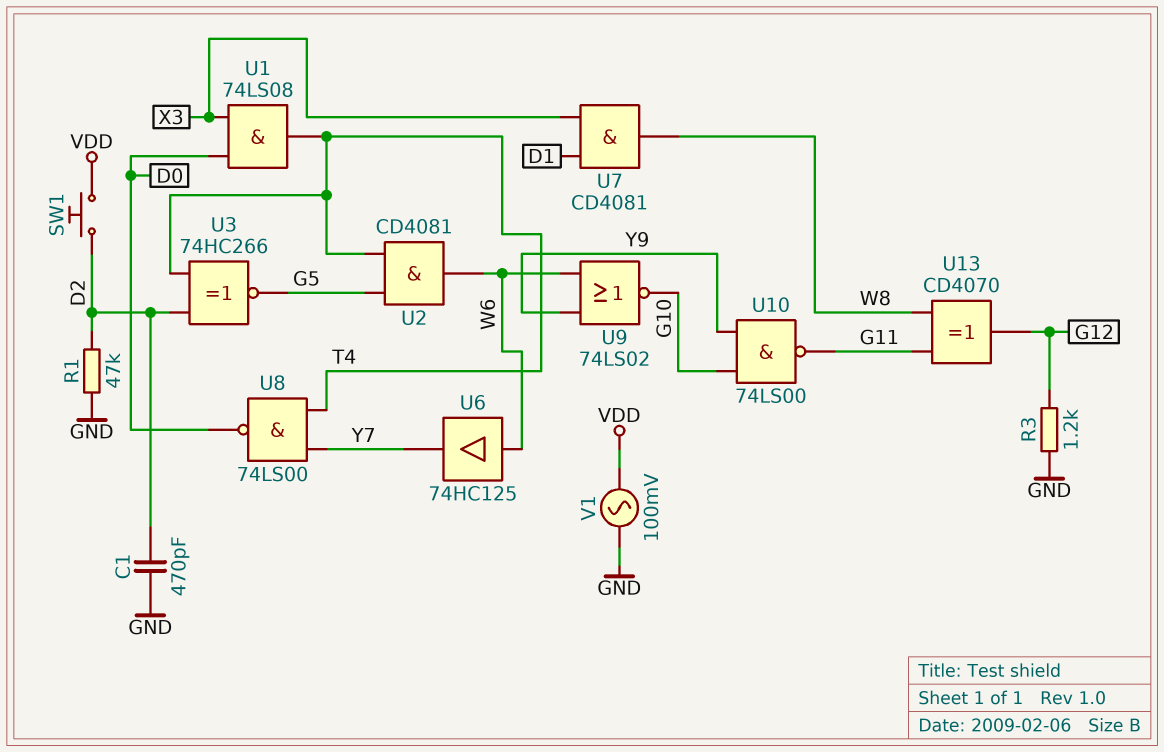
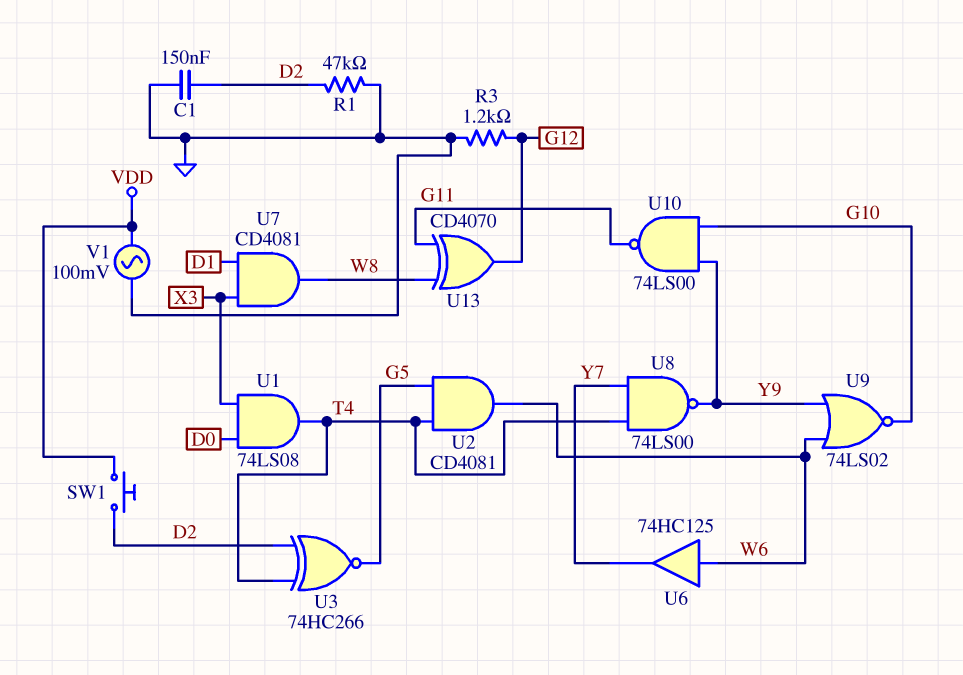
C1: 470pF (D2, GND) -> 150nF (D2, GND)
U8: NAND 74LS00 (in T4, in Y7, out D0) -> NAND 74LS00 (in T4, in Y7, out Y9)

